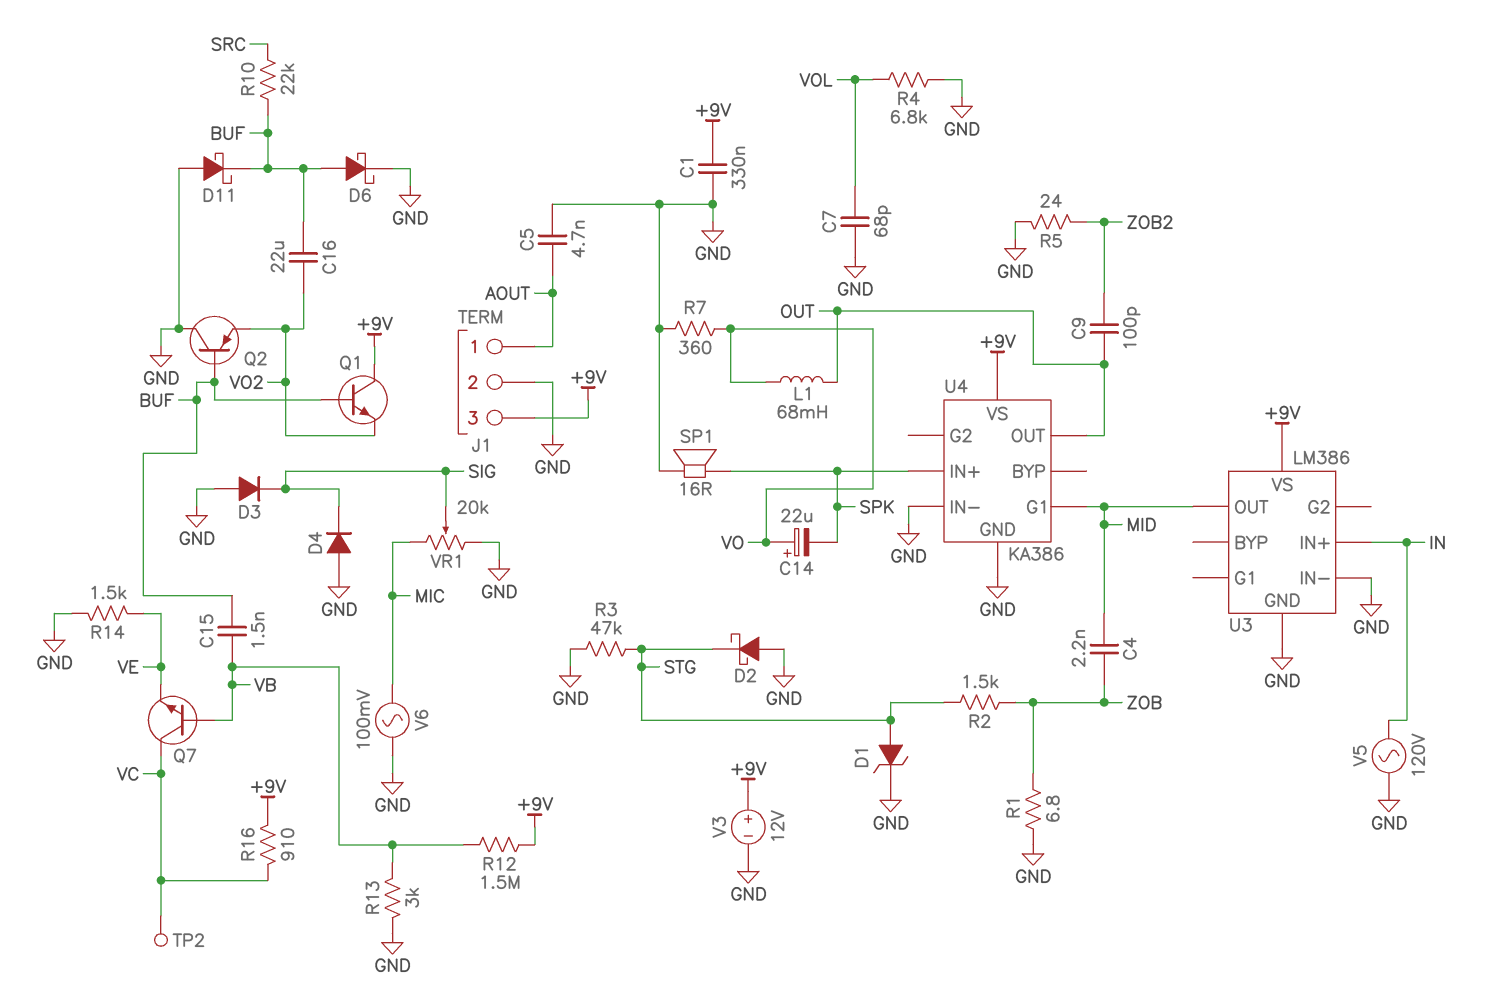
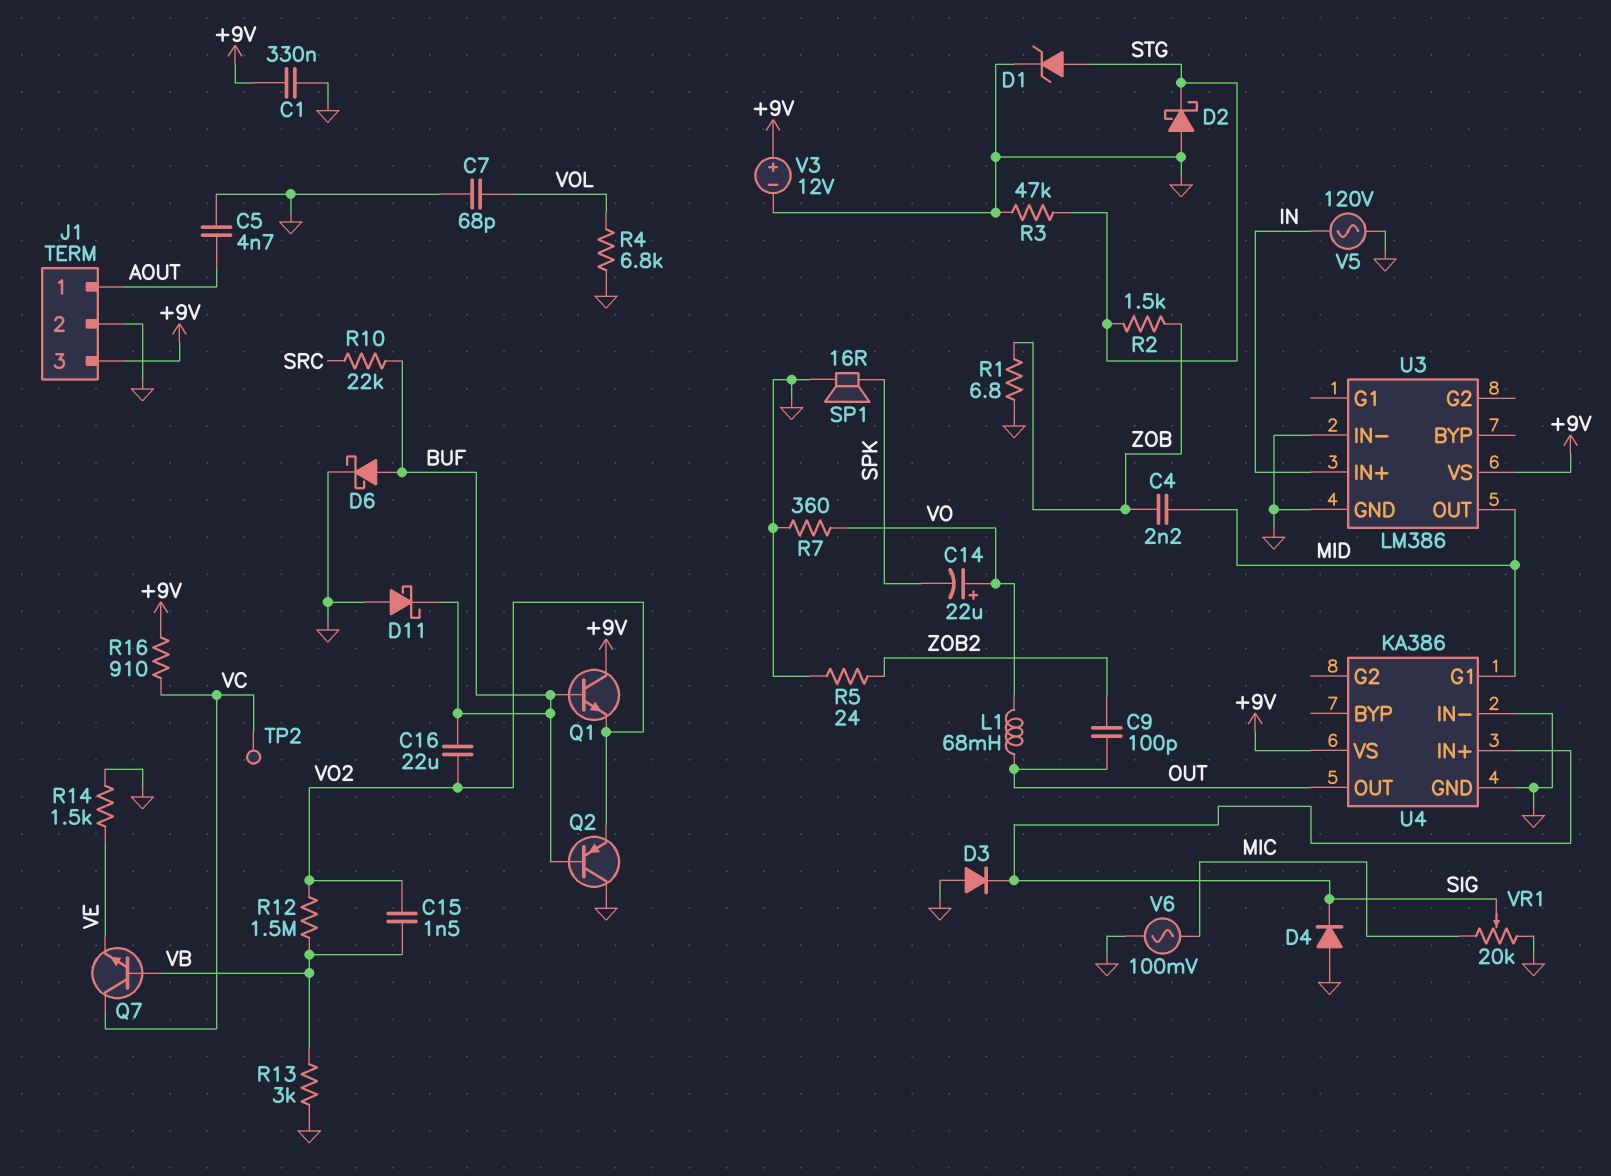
C15: 1.5nF (BUF, VB) -> 1.5nF (VB, VO2)
R12: 1.5M (+9V, VB) -> 1.5M (VB, VO2)
U4 pin IN+: SPK -> SIG

